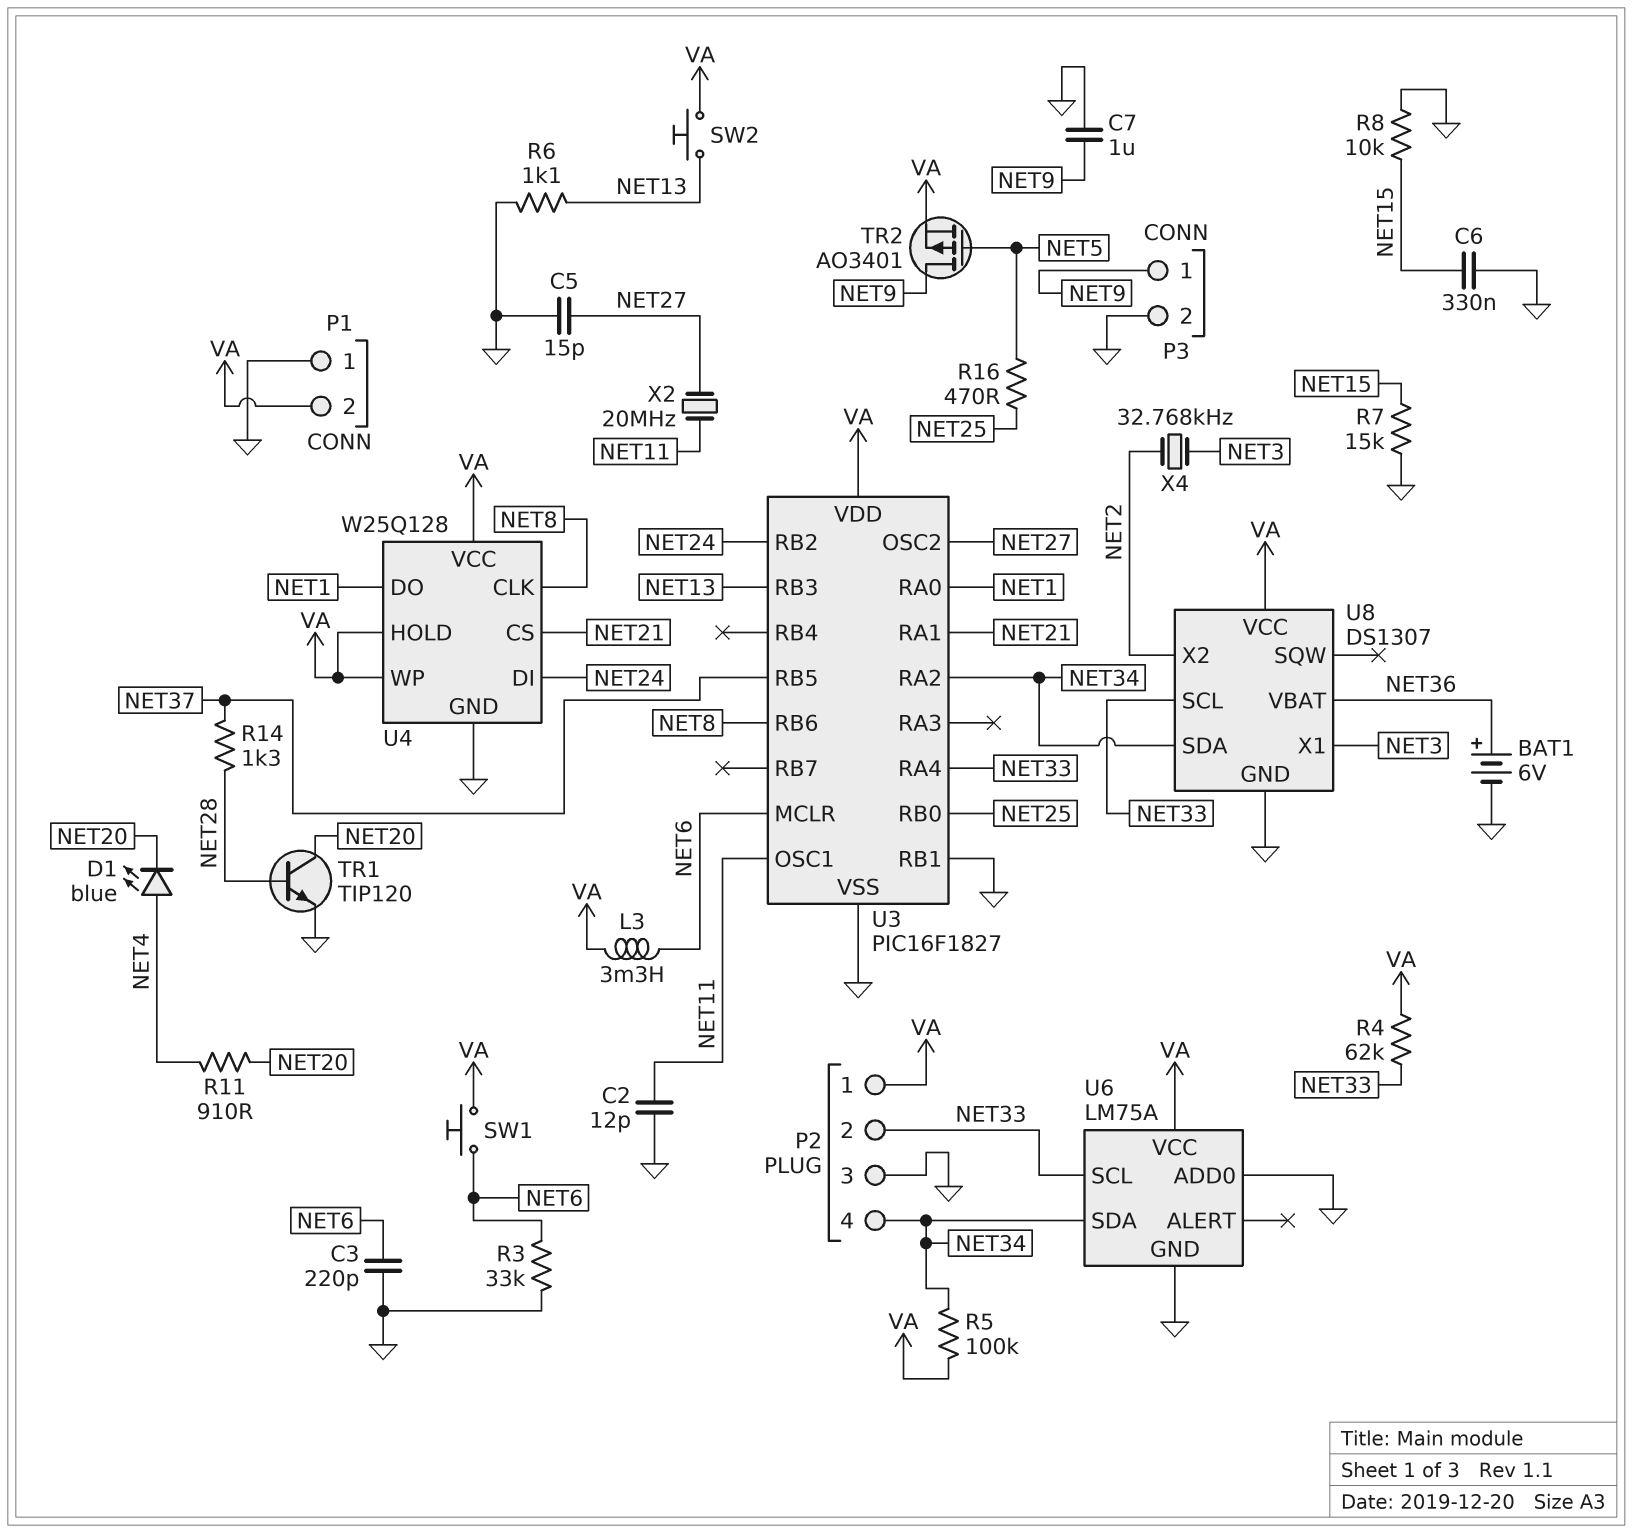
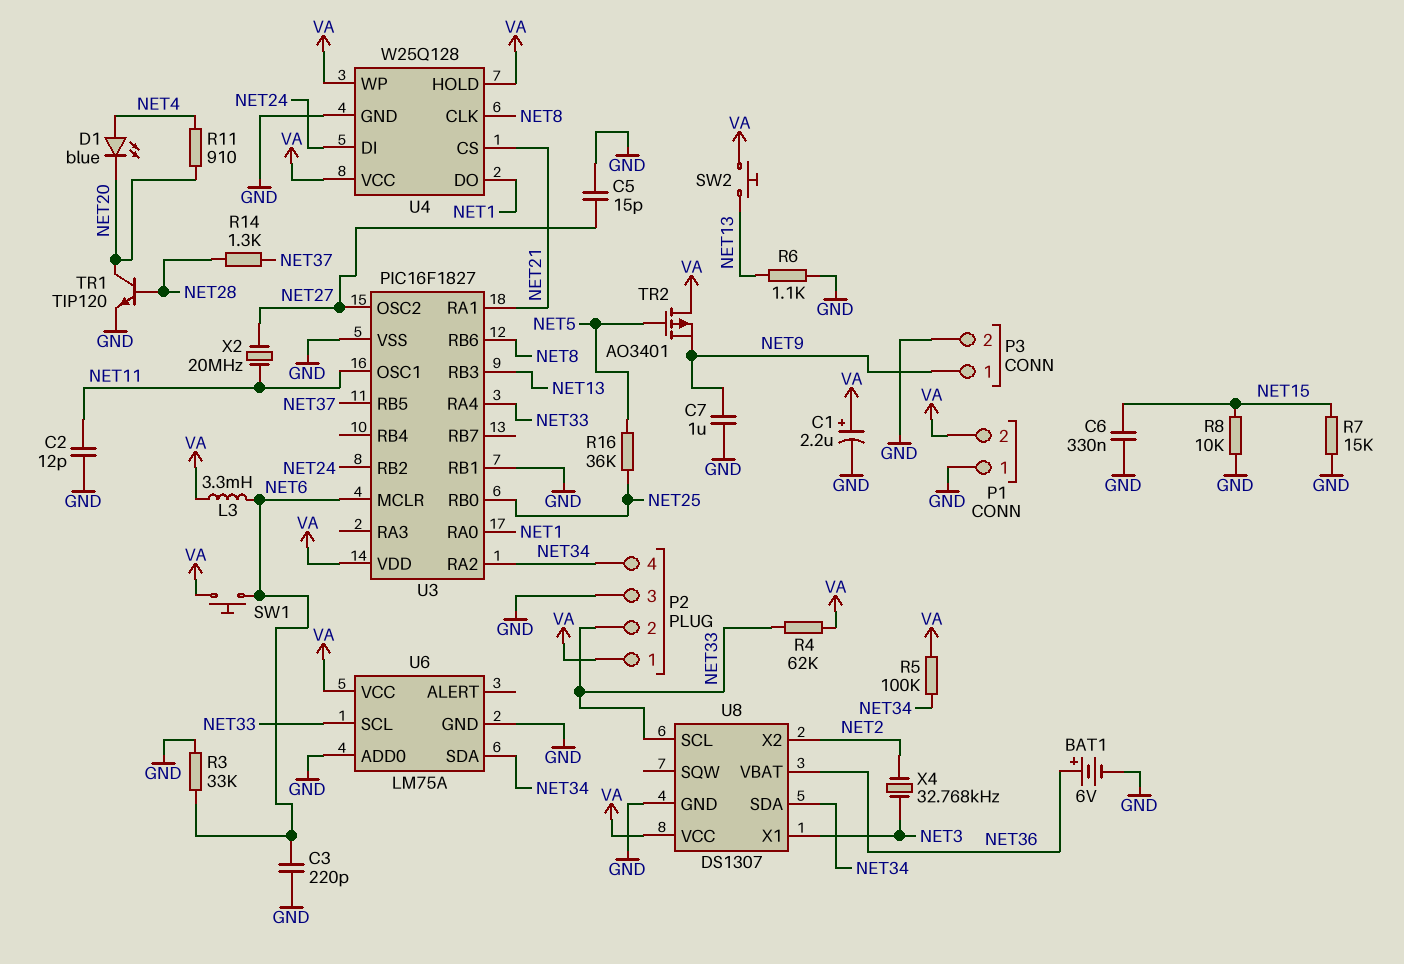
C1: none -> 2.2uF (plus VA, minus GND)
R16: 470 (NET5, NET25) -> 36k (NET5, NET25)
TR2: PMOS AO3401 (G NET5, D NET9, S VA) -> PMOS AO3401 (G NET5, D VA, S NET9)

